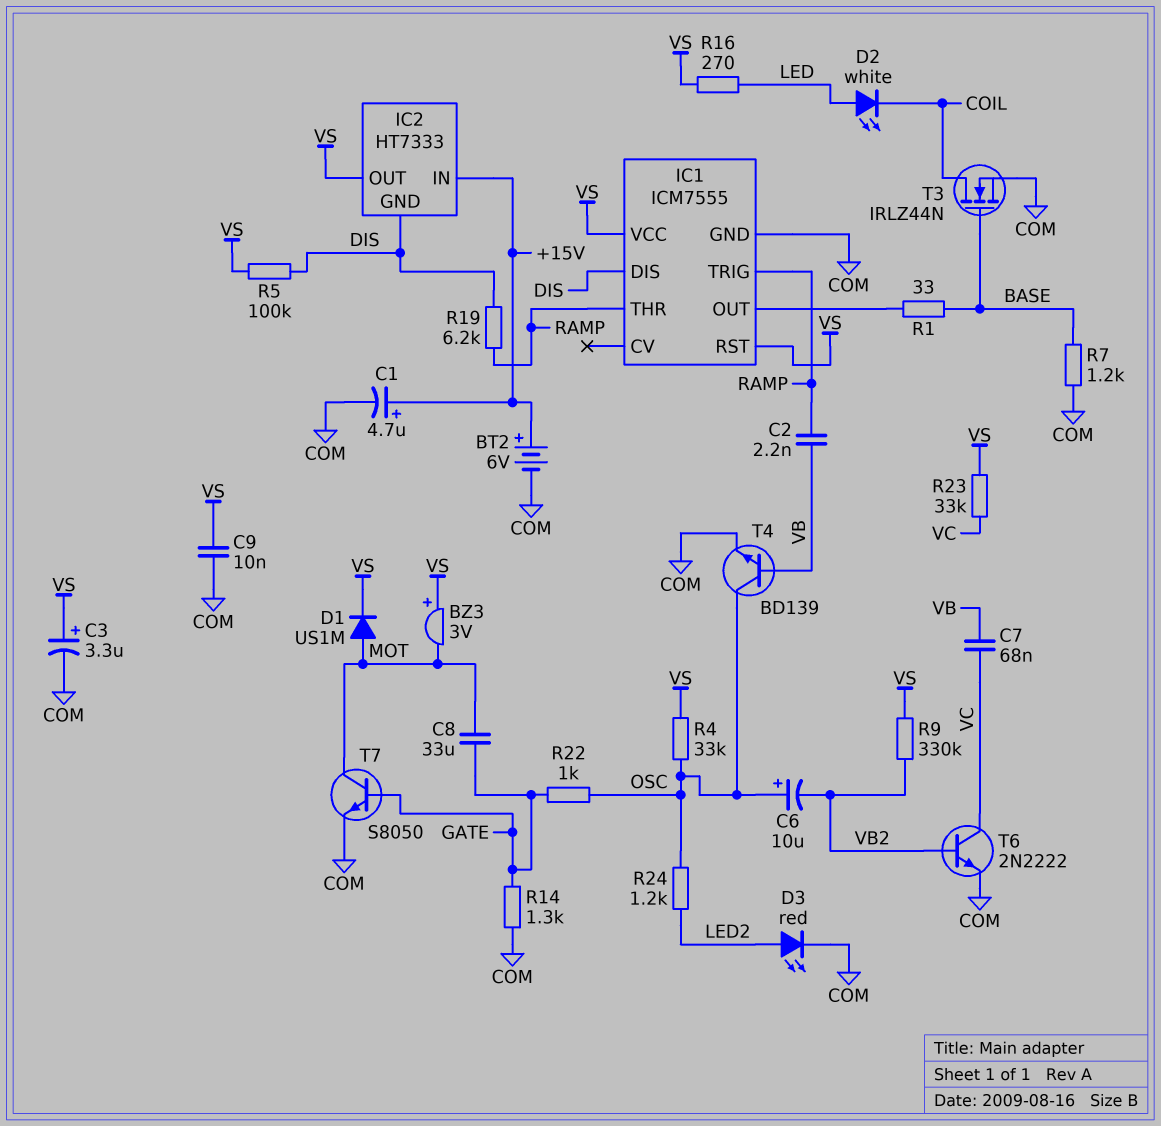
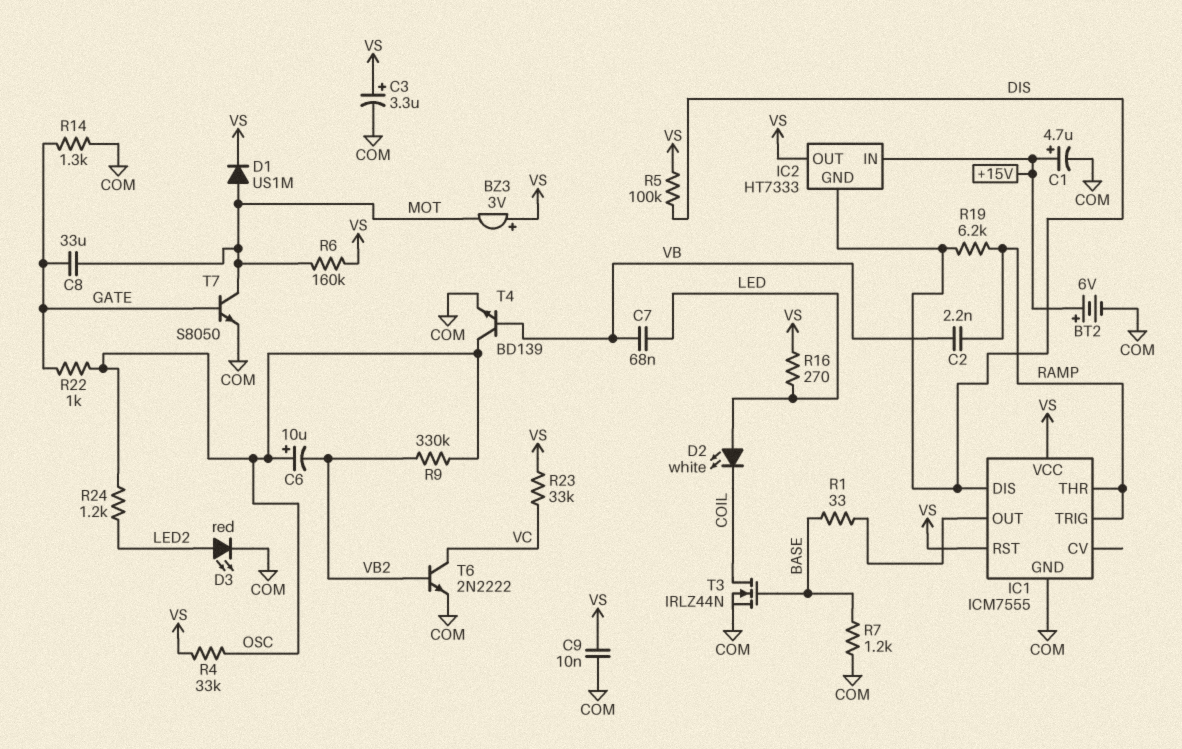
C7: 68nF (VB, VC) -> 68nF (LED, VB)
R6: none -> 160k (MOT, VS)
R9: 330k (VB2, VS) -> 330k (OSC, VB2)

